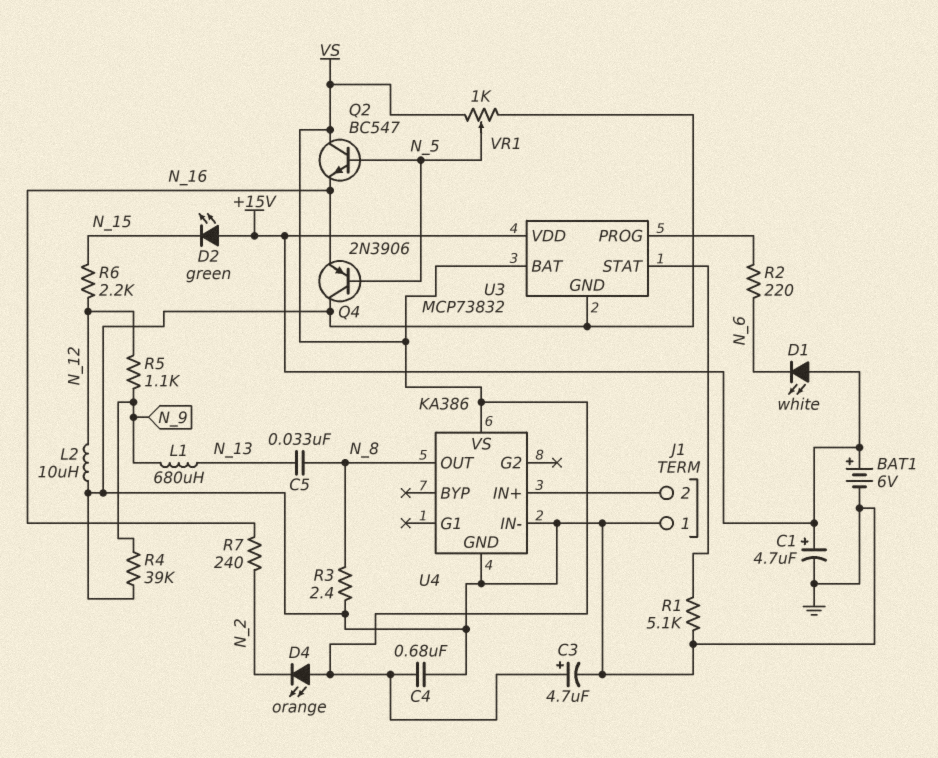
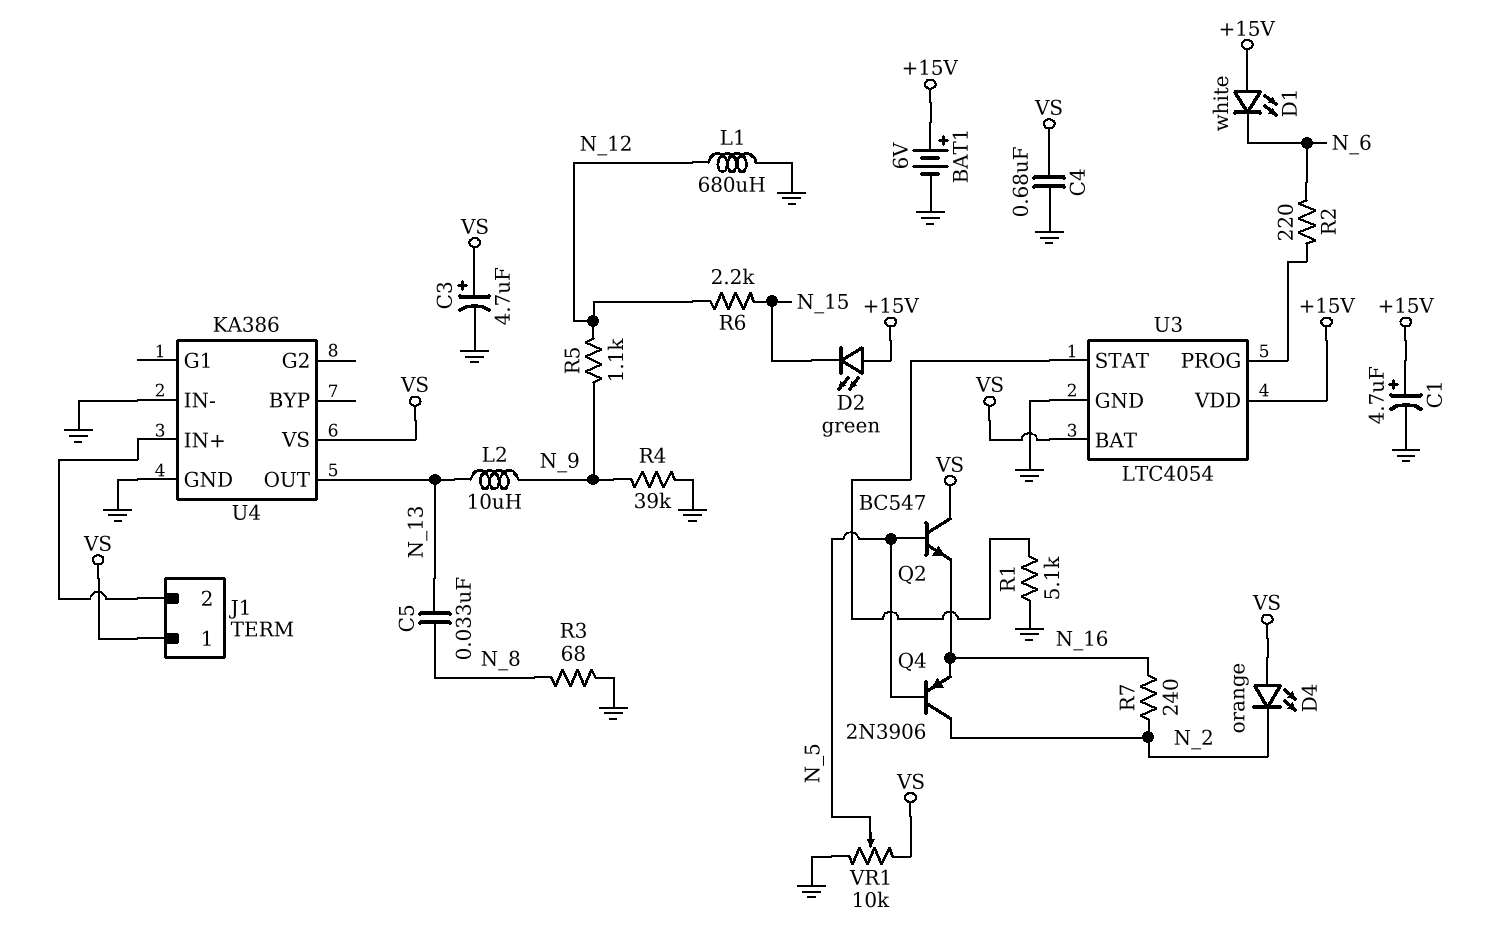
J1 pin 1: GND -> VS
L1: 680uH (N_9, N_13) -> 680uH (GND, N_12)
L2: 10uH (GND, N_12) -> 10uH (N_9, N_13)
Q4: PNP 2N3906 (B N_5, C GND, E N_16) -> PNP 2N3906 (B N_5, C N_2, E N_16)
R3: 2.4 (GND, N_8) -> 68 (GND, N_8)
U3: MCP73832 -> LTC4054
U4 pin OUT: N_8 -> N_13
VR1: 1k (GND, VS, wiper N_5) -> 10k (GND, VS, wiper N_5)

